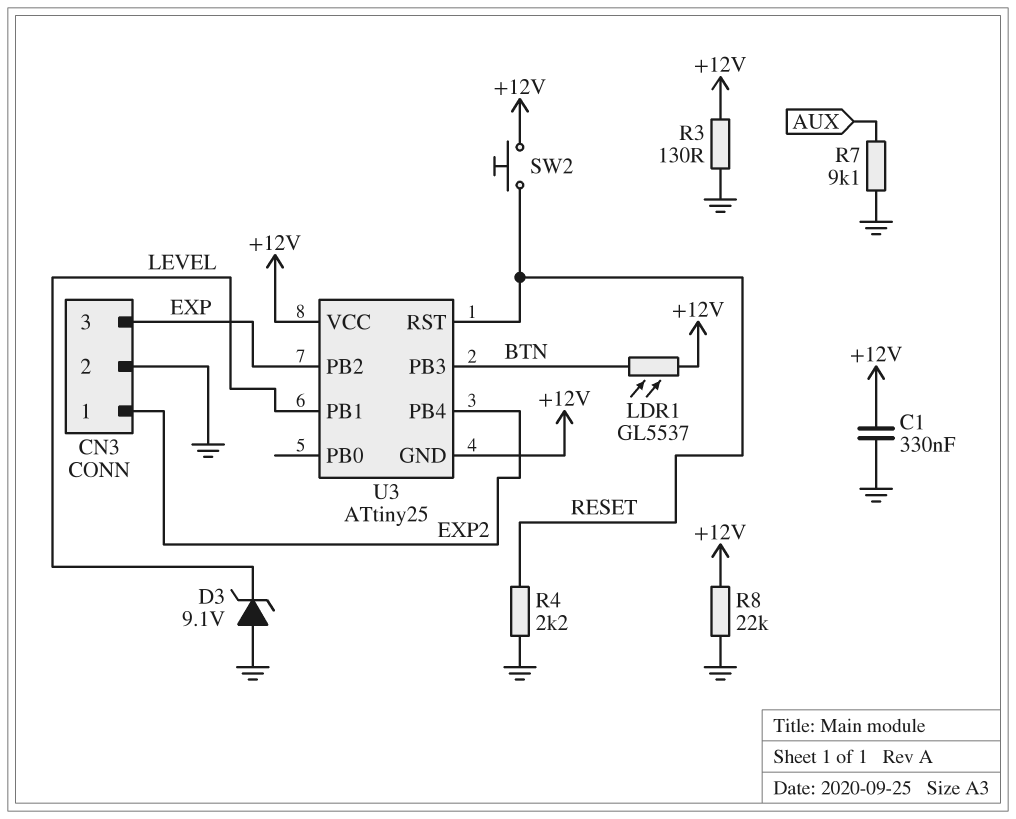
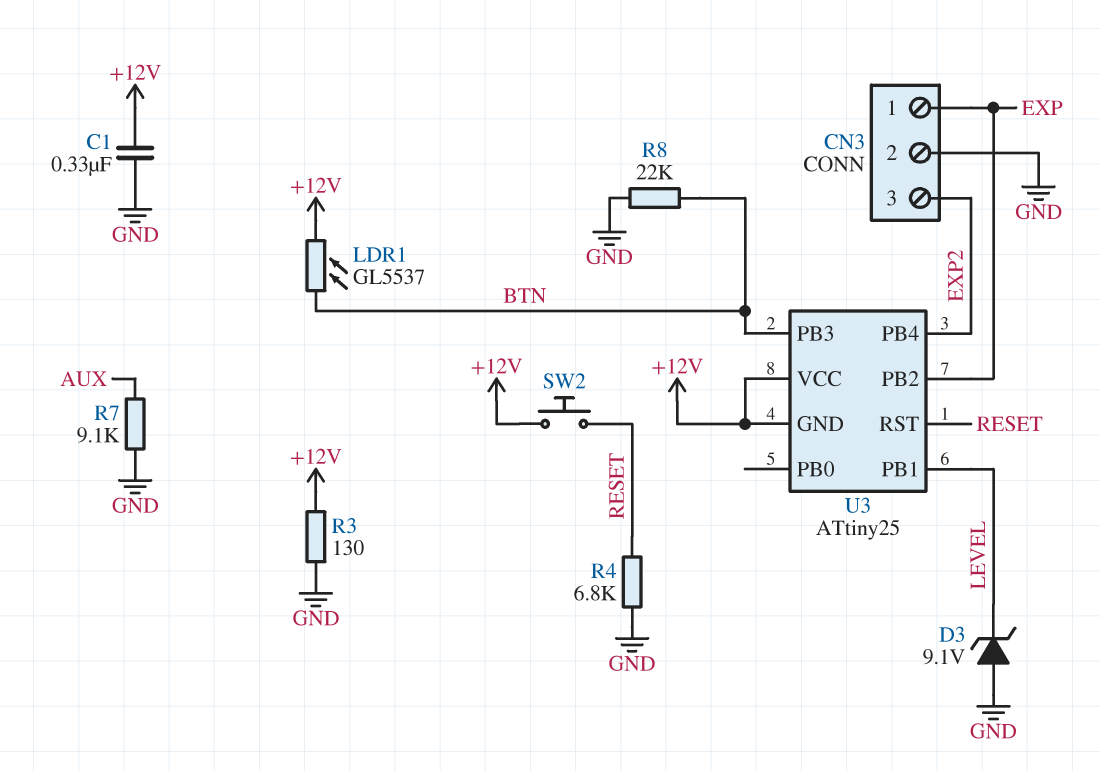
CN3 pin 1: EXP2 -> EXP
CN3 pin 3: EXP -> EXP2
R4: 2.2k (GND, RESET) -> 6.8k (GND, RESET)
R8: 22k (+12V, GND) -> 22k (BTN, GND)

